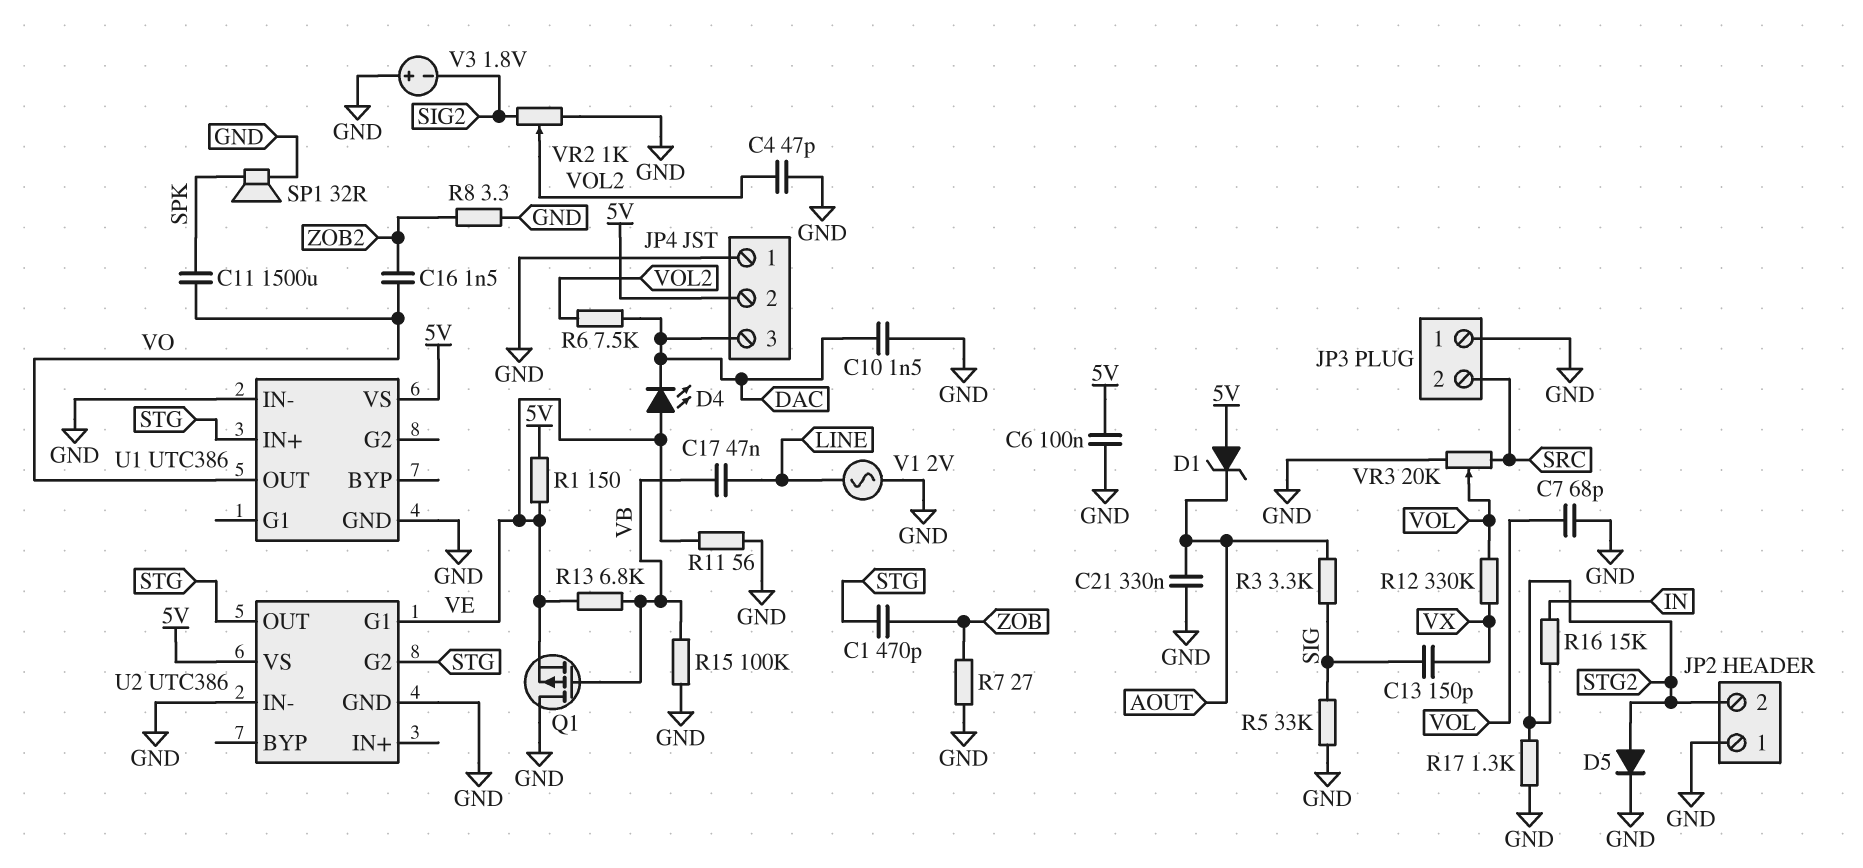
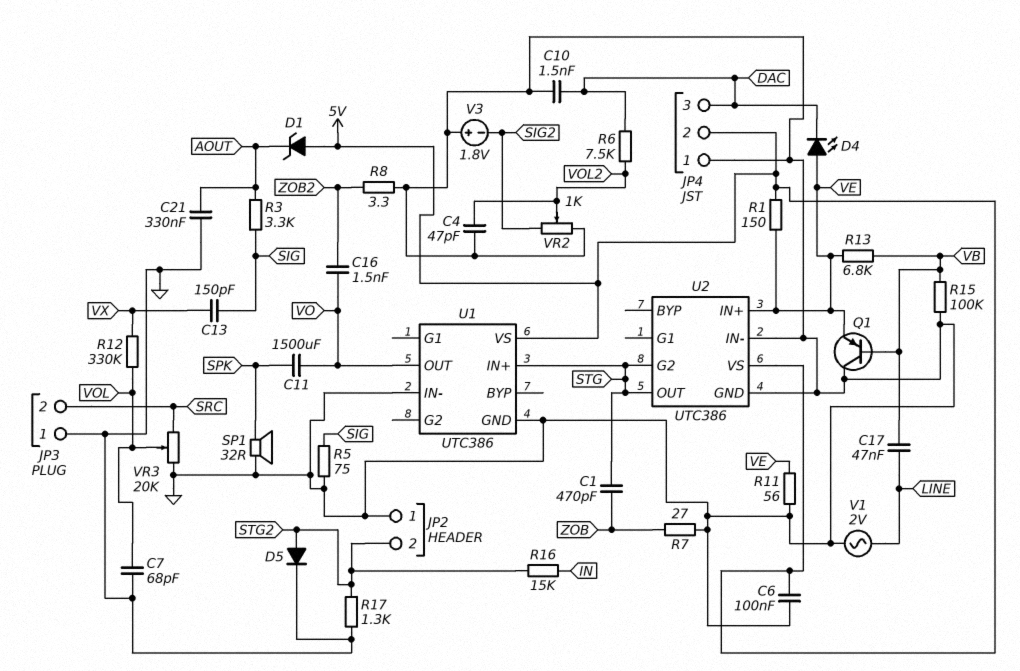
Q1: PMOS (G VB, D GND, S VE) -> PNP (B VB, C GND, E VE)
R5: 33k (GND, SIG) -> 75 (GND, SIG)
U2 pin G1: VE -> none
U2 pin IN+: none -> VE

